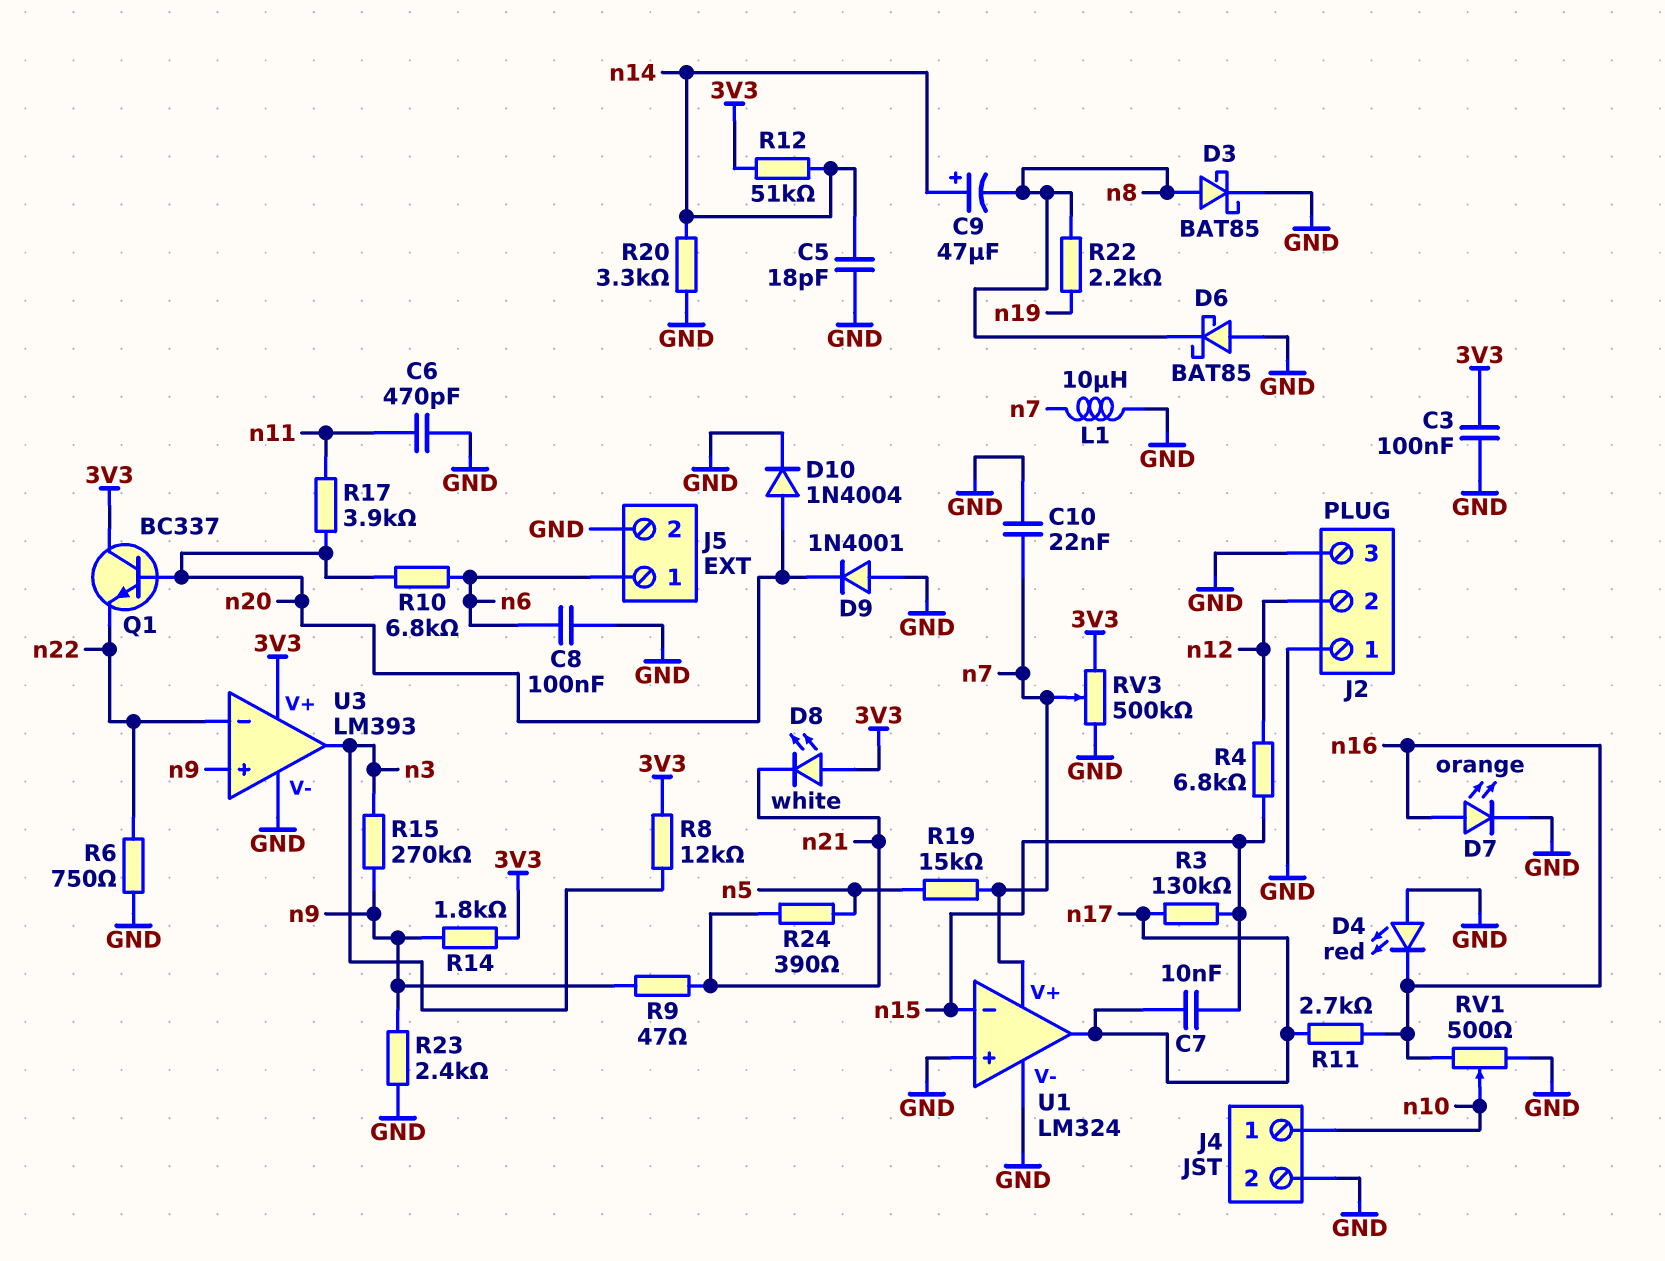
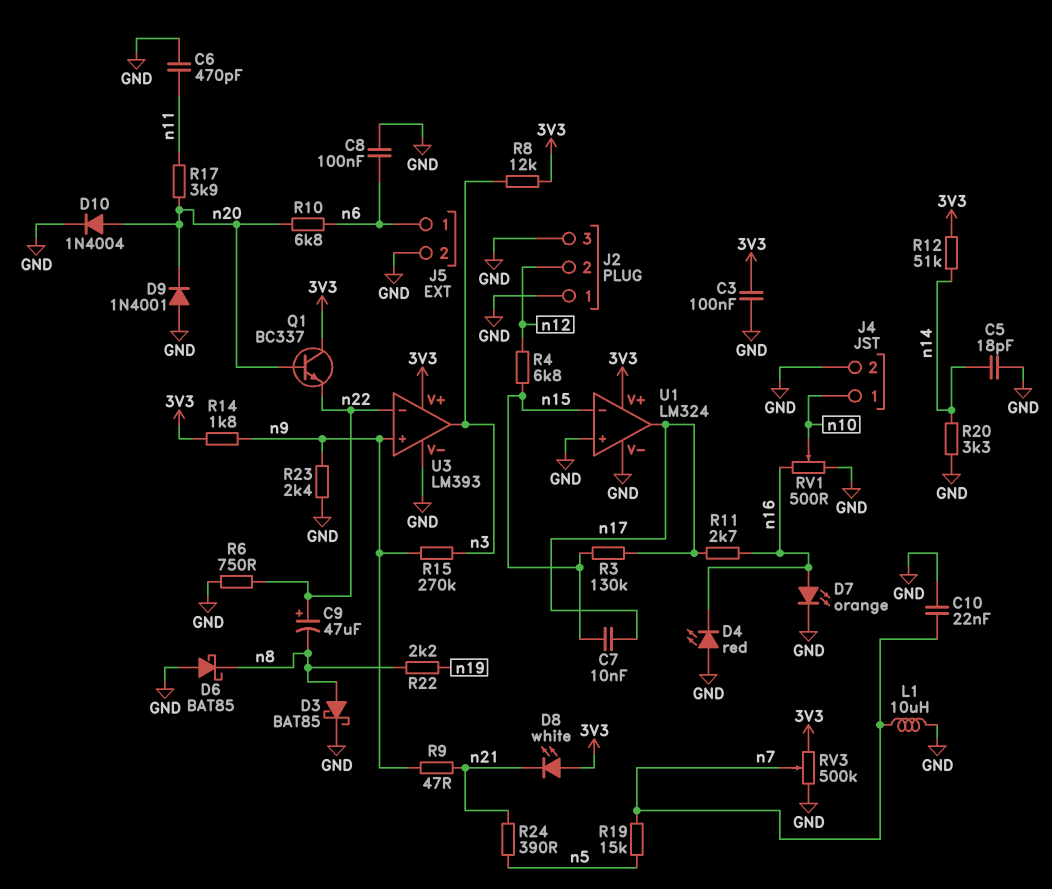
C9: 47uF (plus n14, minus n8) -> 47uF (plus n22, minus n8)
U1 pin V+: n7 -> 3V3

